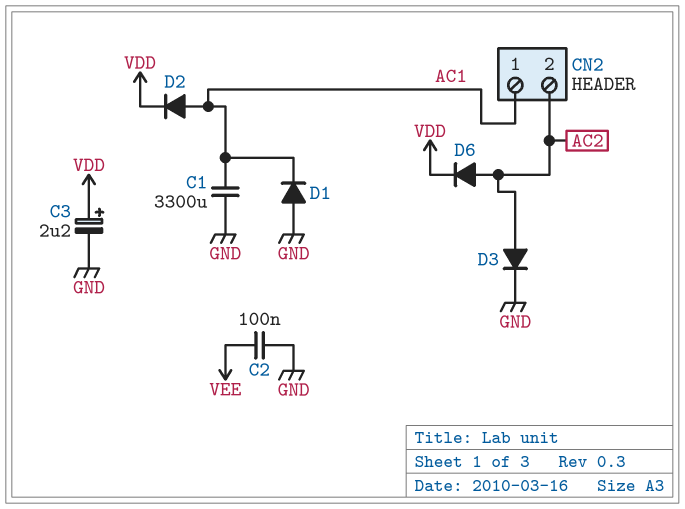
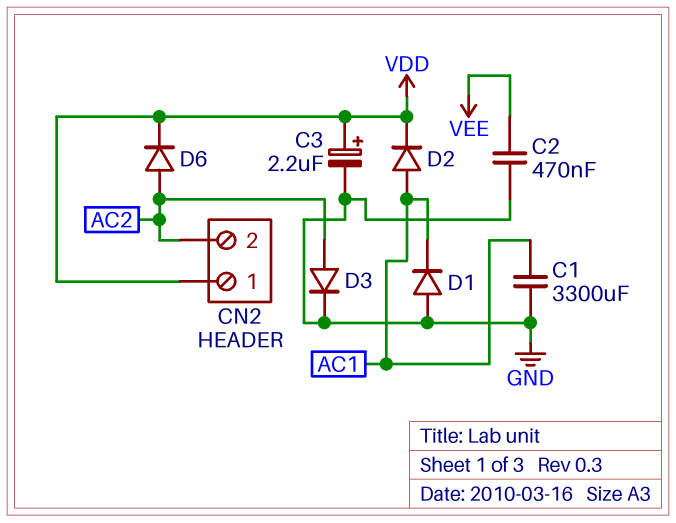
C2: 100nF (GND, VEE) -> 470nF (GND, VEE)
CN2 pin 1: AC1 -> VDD

